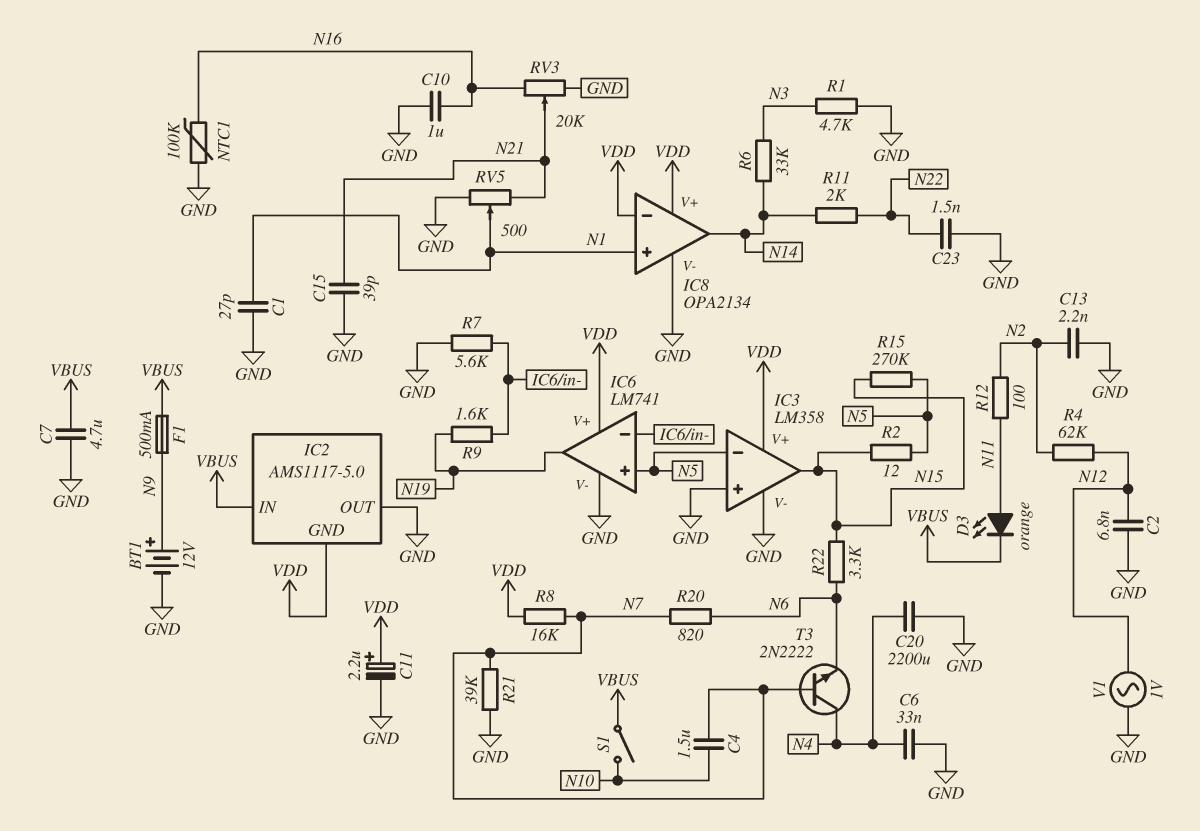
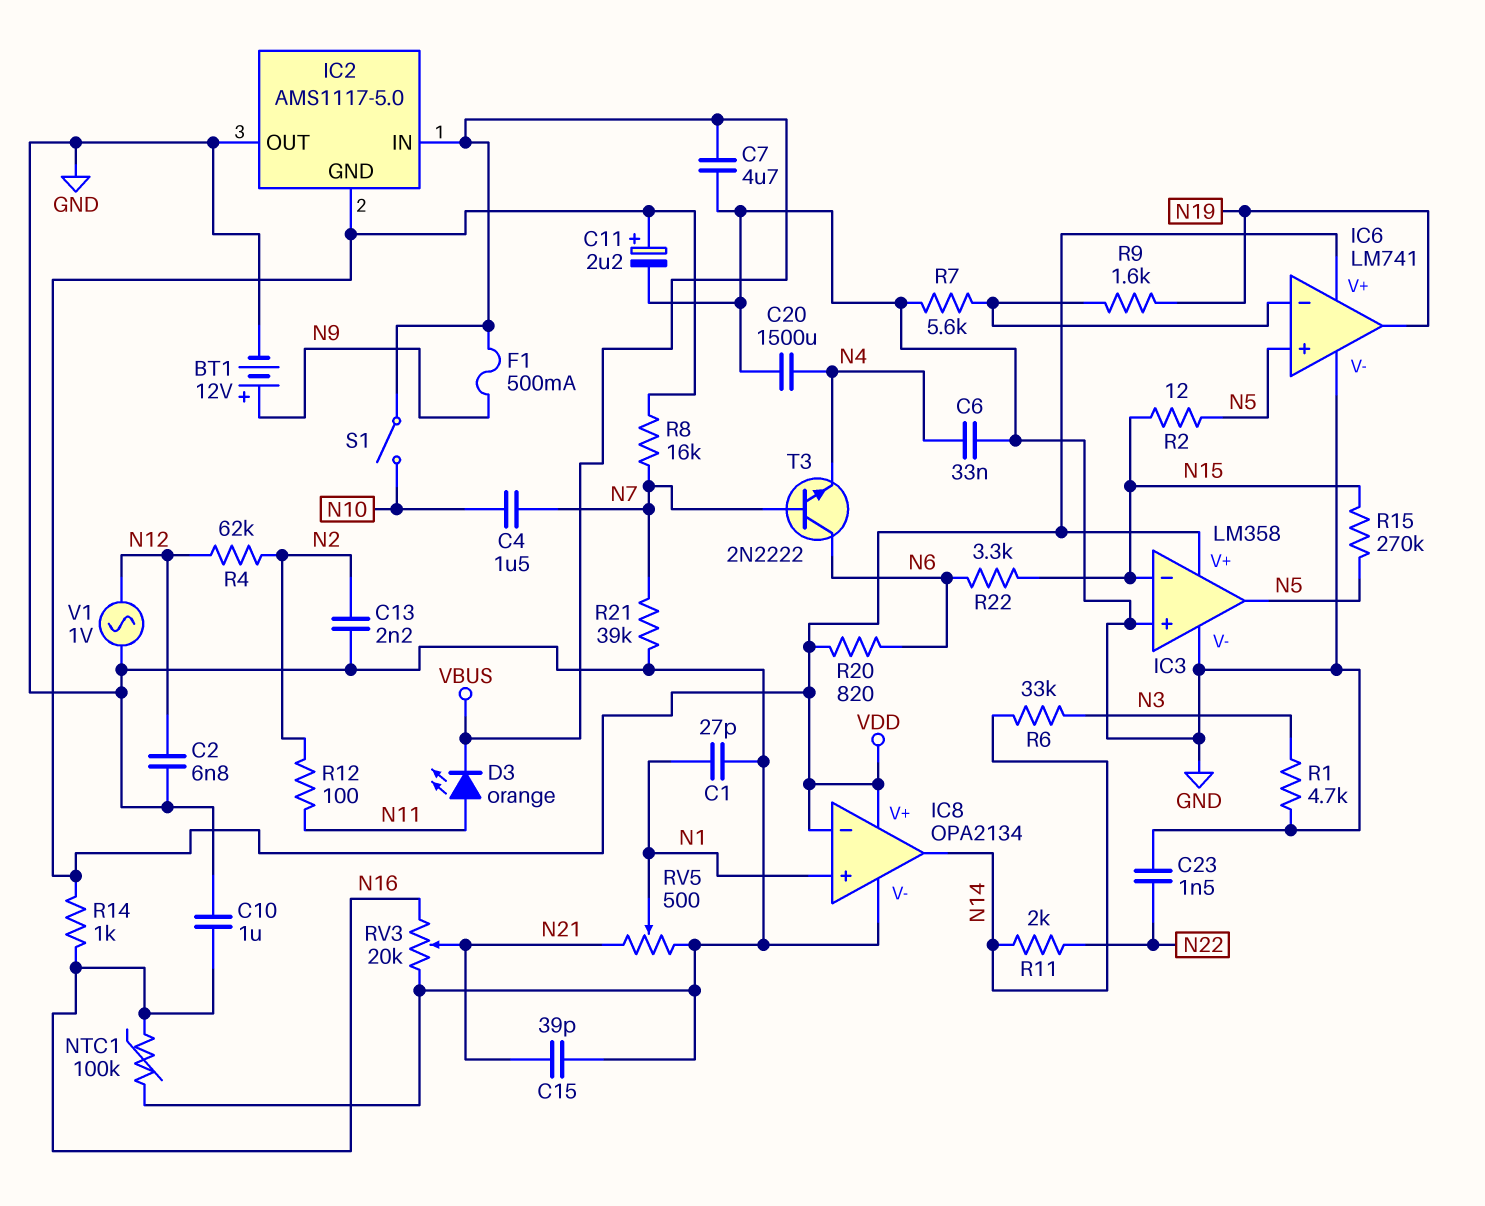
C20: 2200uF (GND, N4) -> 1500uF (GND, N4)
IC3 pin in-: N5 -> N15
IC3 pin out: N15 -> N5
R14: none -> 1k (N16, VDD)
R20: 820 (N6, N7) -> 820 (N6, VDD)
T3: NPN 2N2222 (B N7, C N4, E N6) -> NPN 2N2222 (B N7, C N6, E N4)

